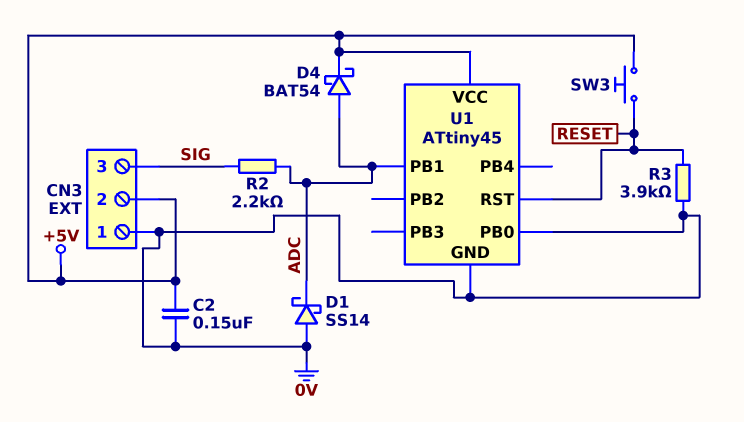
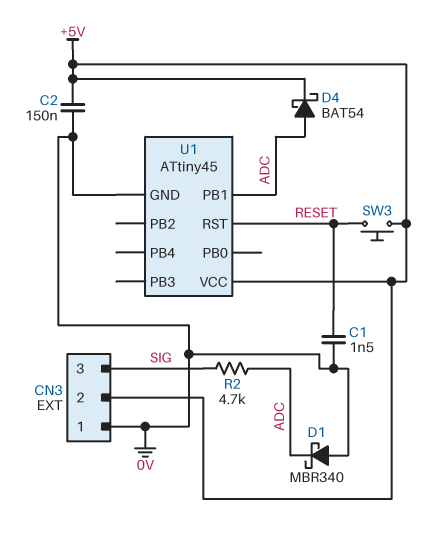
C1: none -> 1.5nF (0V, RESET)
D1: schottky SS14 (A 0V, K ADC) -> schottky MBR340 (A 0V, K ADC)
R2: 2.2k (ADC, SIG) -> 4.7k (ADC, SIG)
R3: 3.9k (0V, RESET) -> none
U1 pin PB0: 0V -> none

